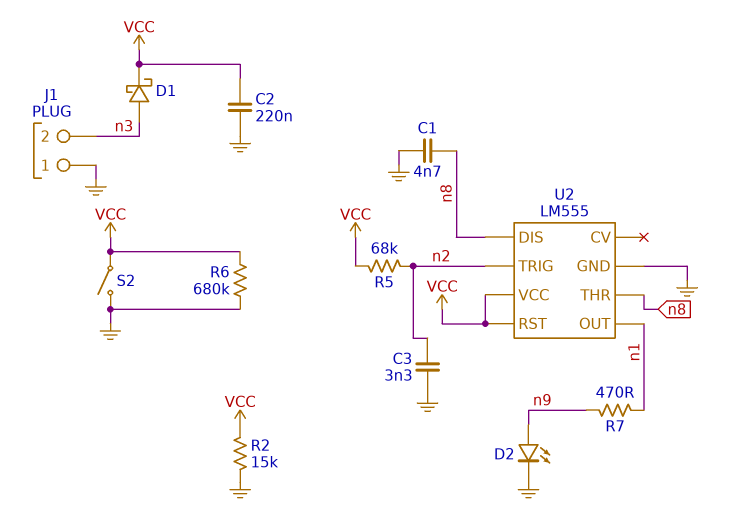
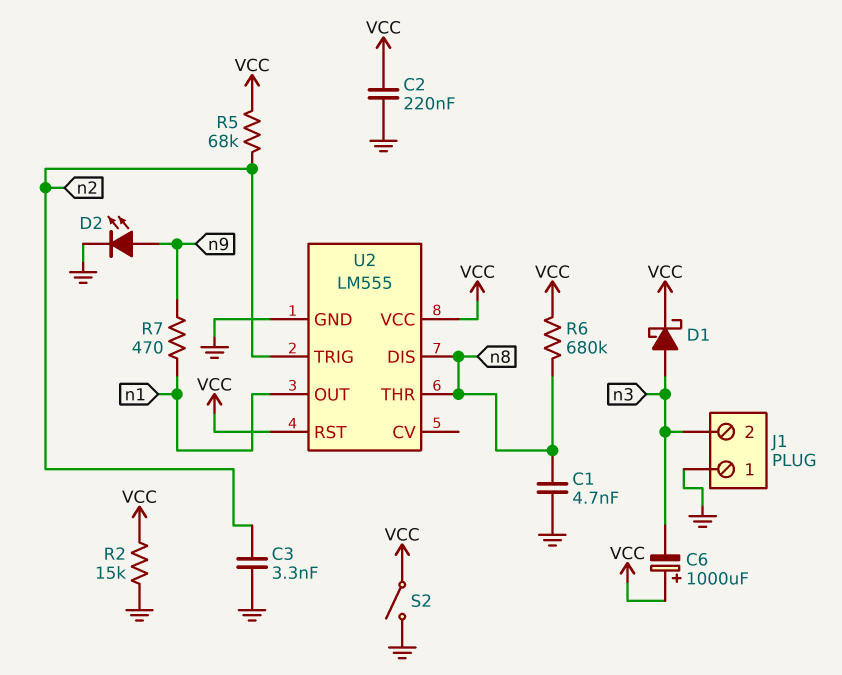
C6: none -> 1000uF (plus VCC, minus n3)
R6: 680k (GND, VCC) -> 680k (VCC, n8)

